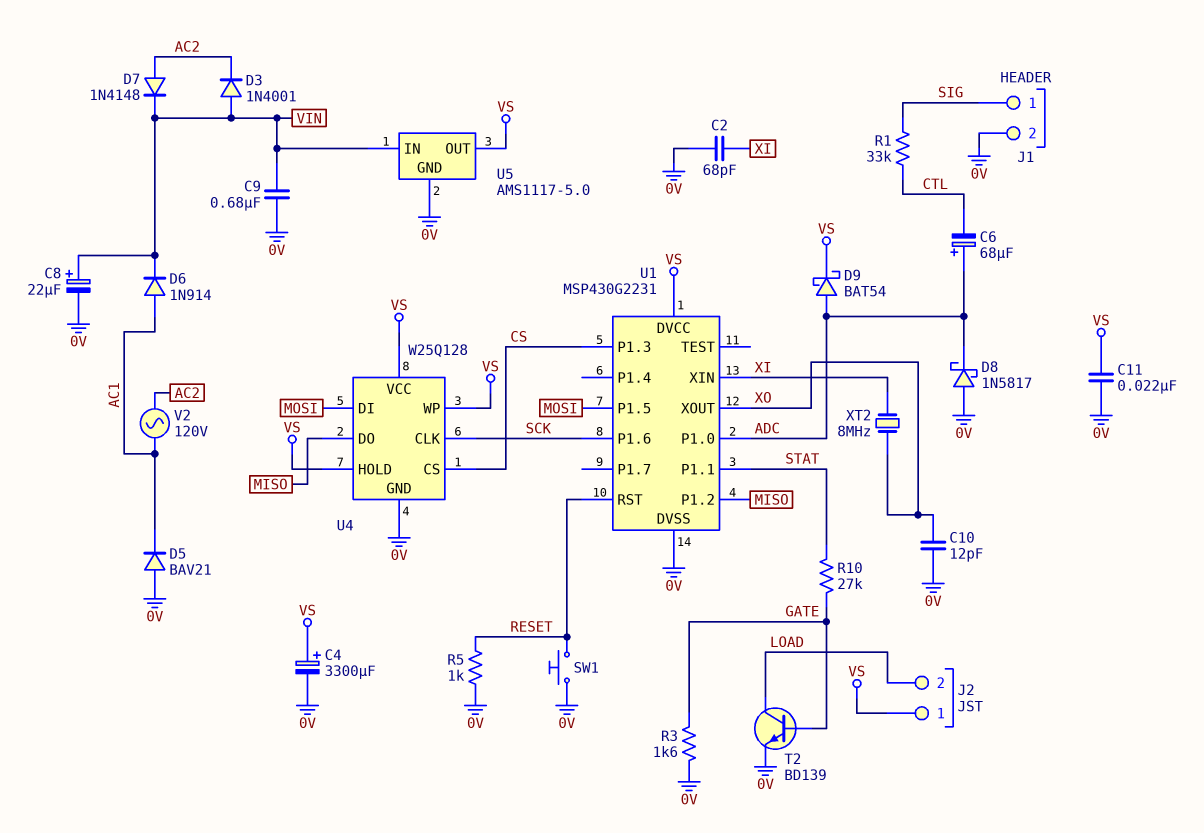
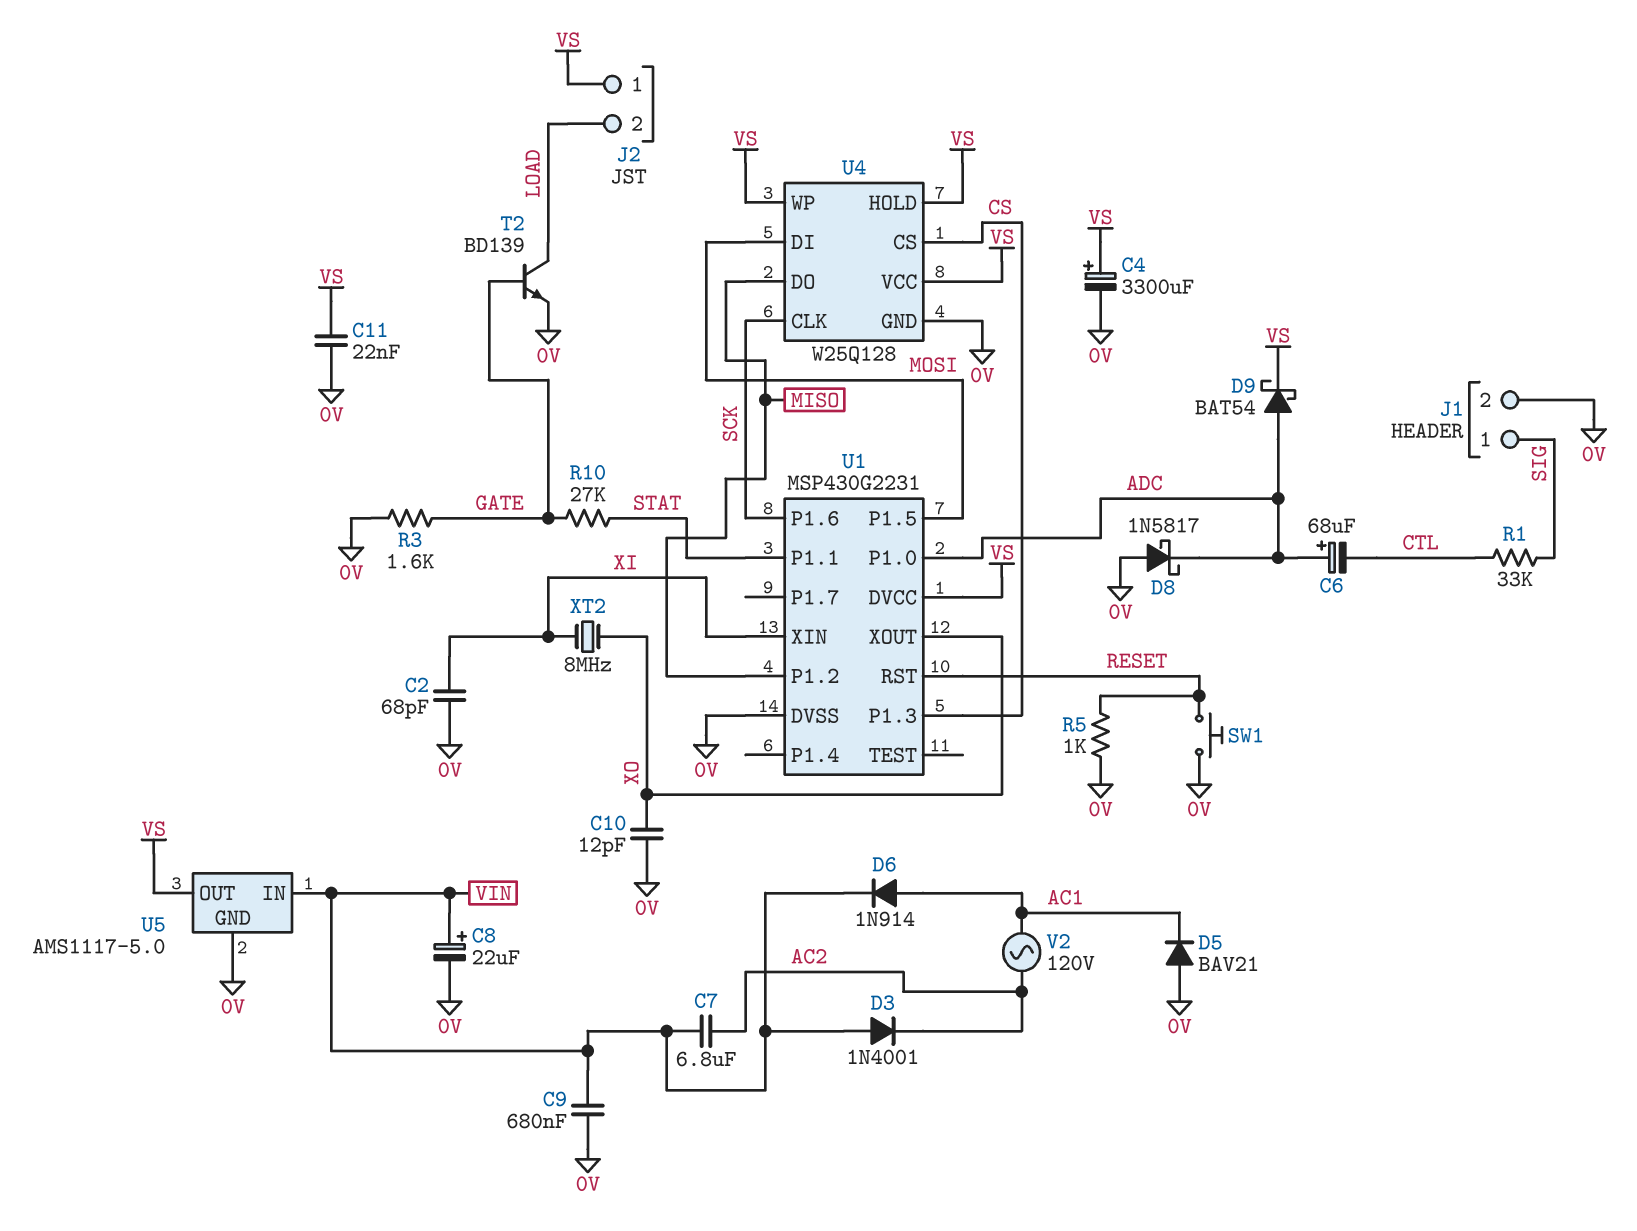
C7: none -> 6.8uF (AC2, VIN)
D7: diode 1N4148 (A AC2, K VIN) -> none

